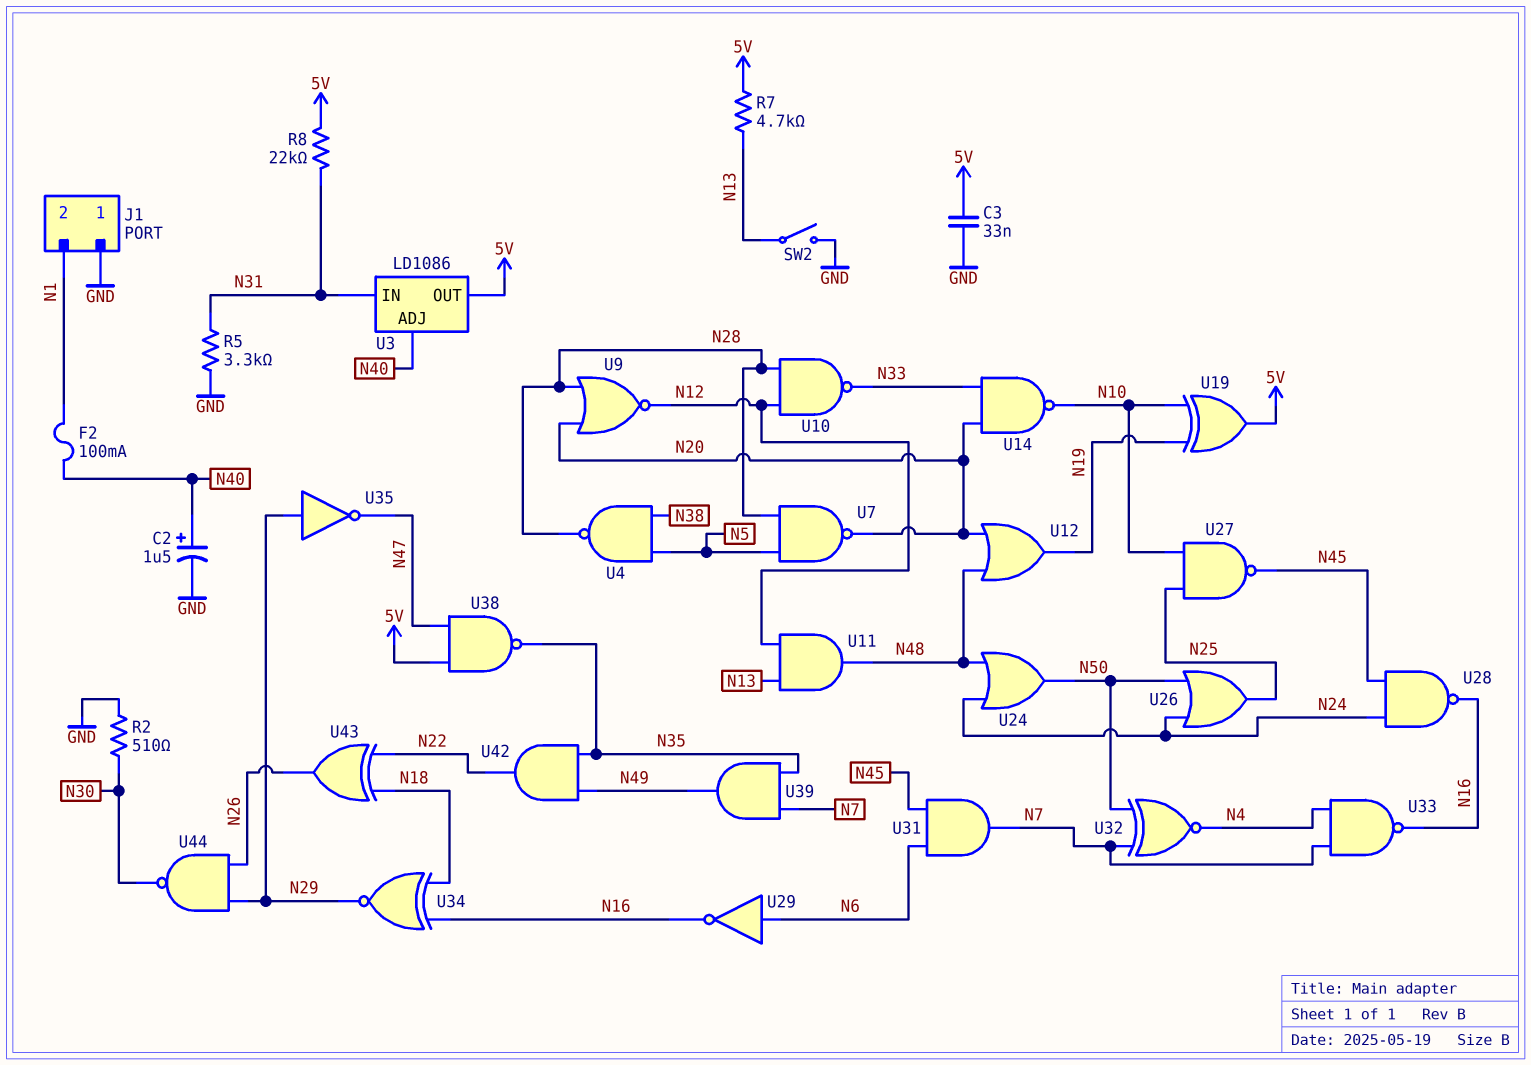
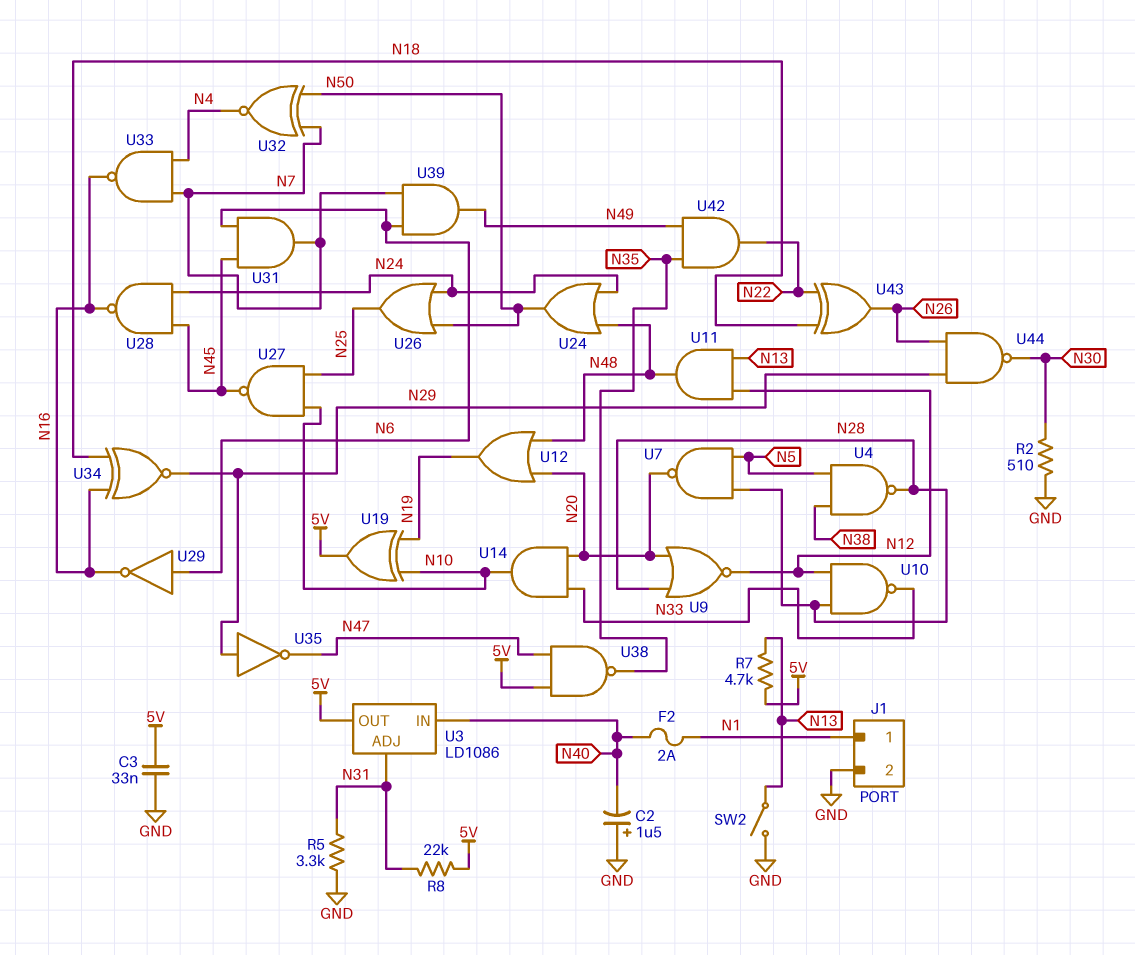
C2: 1.5uF (plus N40, minus GND) -> 1.5uF (plus GND, minus N40)
F2: 100mA (N1, N40) -> 2A (N1, N40)
J1 pin 1: GND -> N1
J1 pin 2: N1 -> GND
U3 pin ADJ: N40 -> N31
U3 pin IN: N31 -> N40
U14: NAND (in N20, in N33, out N10) -> AND (in N20, in N33, out N10)
U39: AND (in N7, in N35, out N49) -> AND (in N6, in N7, out N49)

